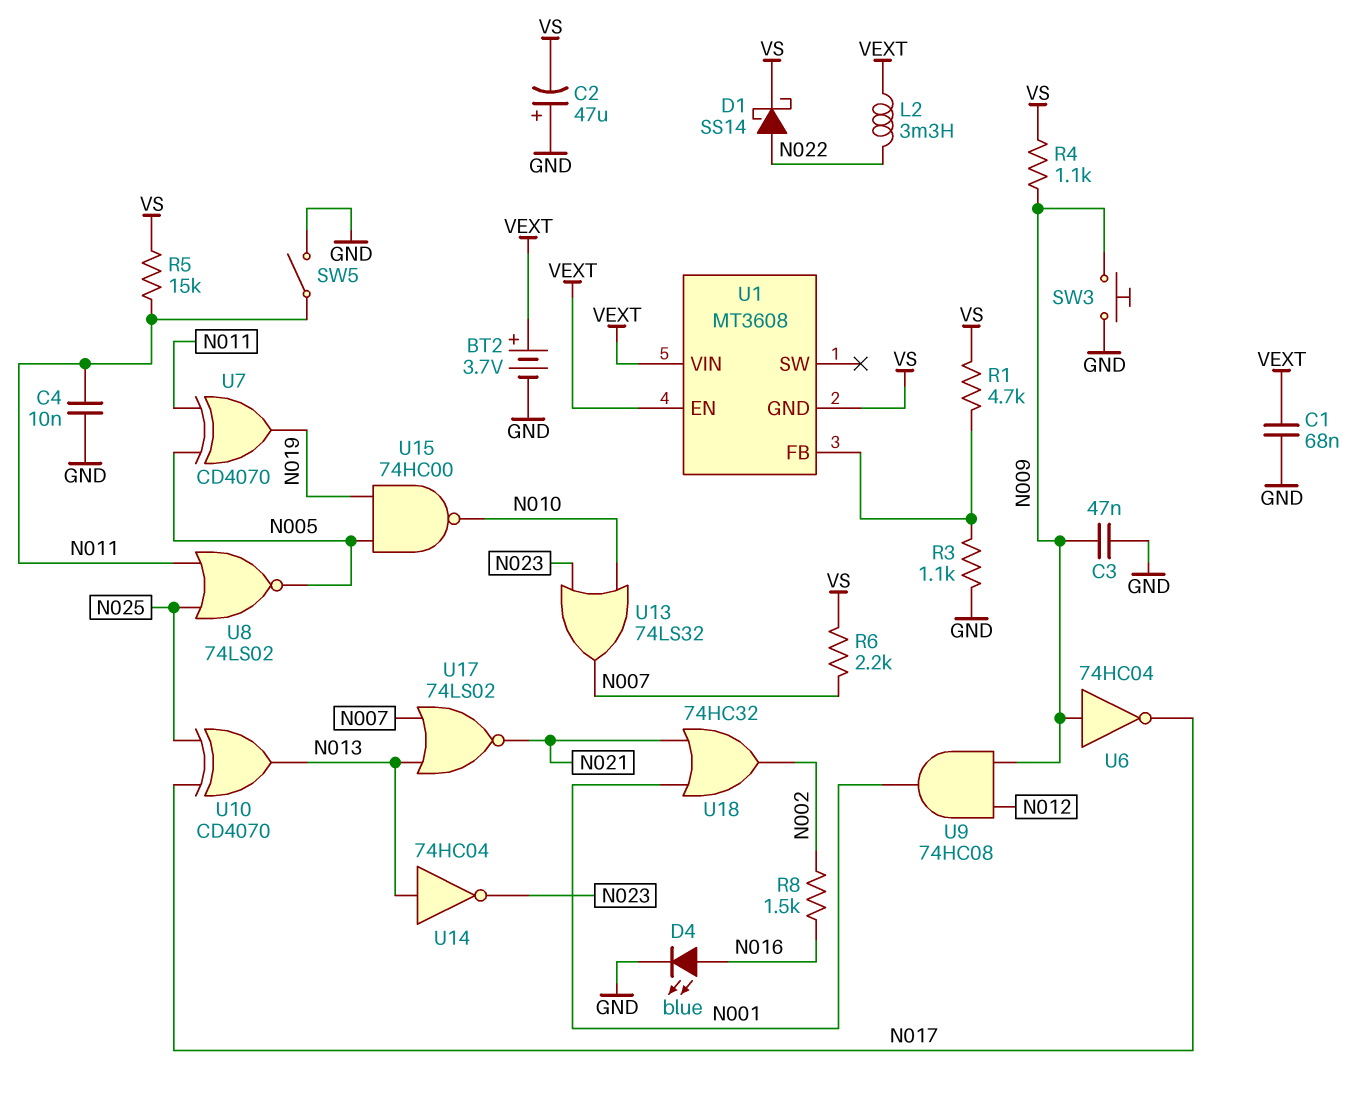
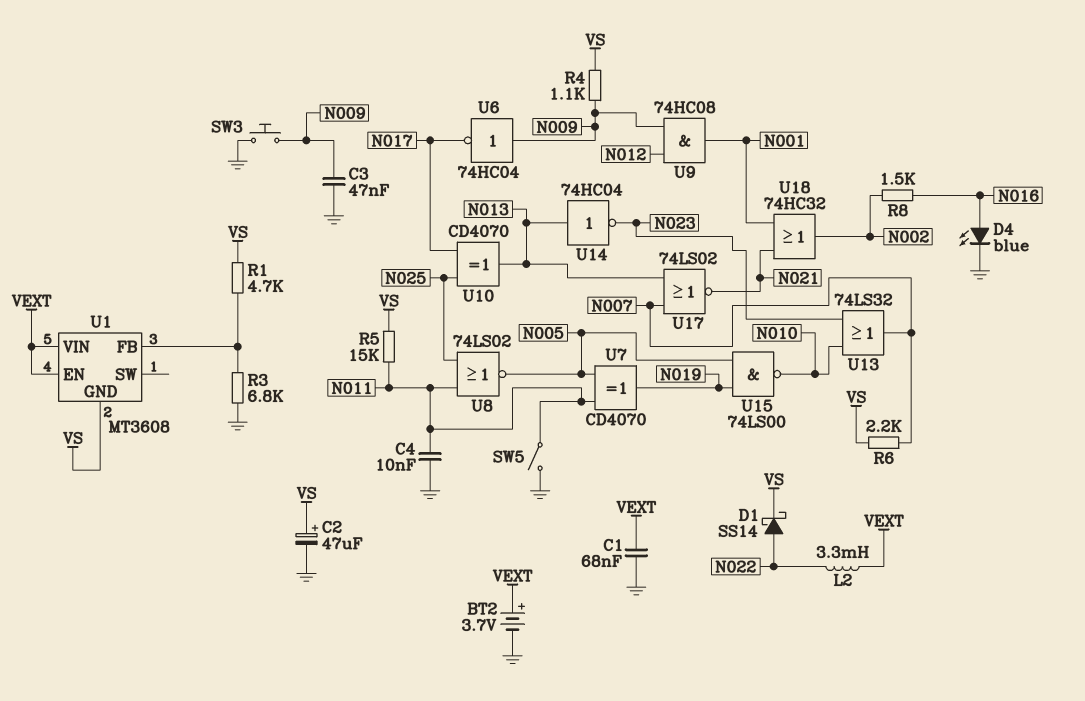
C2: 47uF (plus GND, minus VS) -> 47uF (plus VS, minus GND)
R3: 1.1k (GND, U1/FB) -> 6.8k (GND, U1/FB)
U15: NAND 74HC00 (in N005, in N019, out N010) -> NAND 74LS00 (in N005, in N019, out N010)

